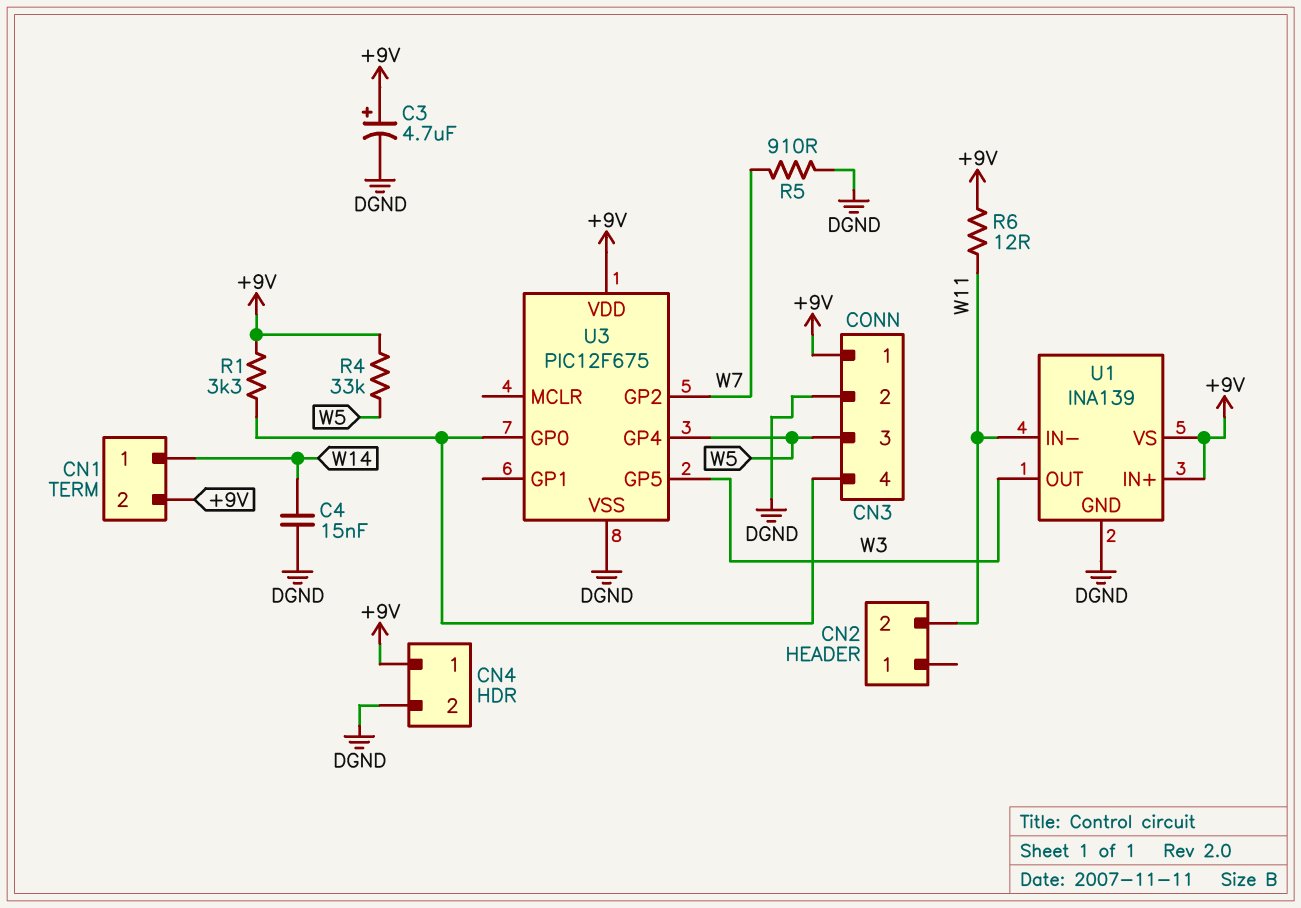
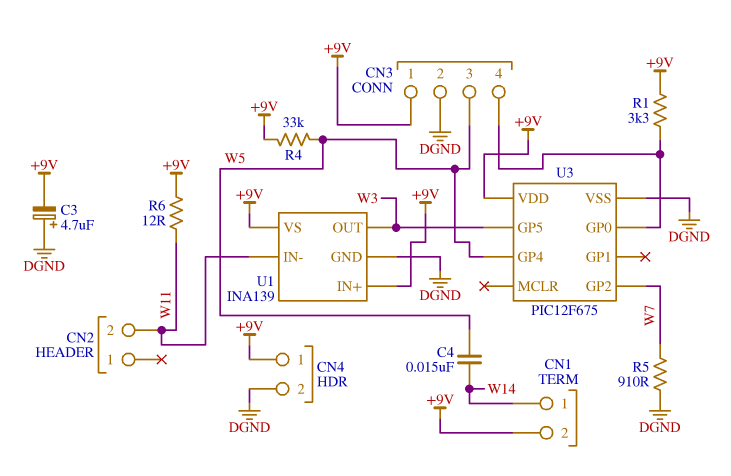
C3: 4.7uF (plus +9V, minus DGND) -> 4.7uF (plus DGND, minus +9V)
C4: 15nF (DGND, W14) -> 15nF (W5, W14)

